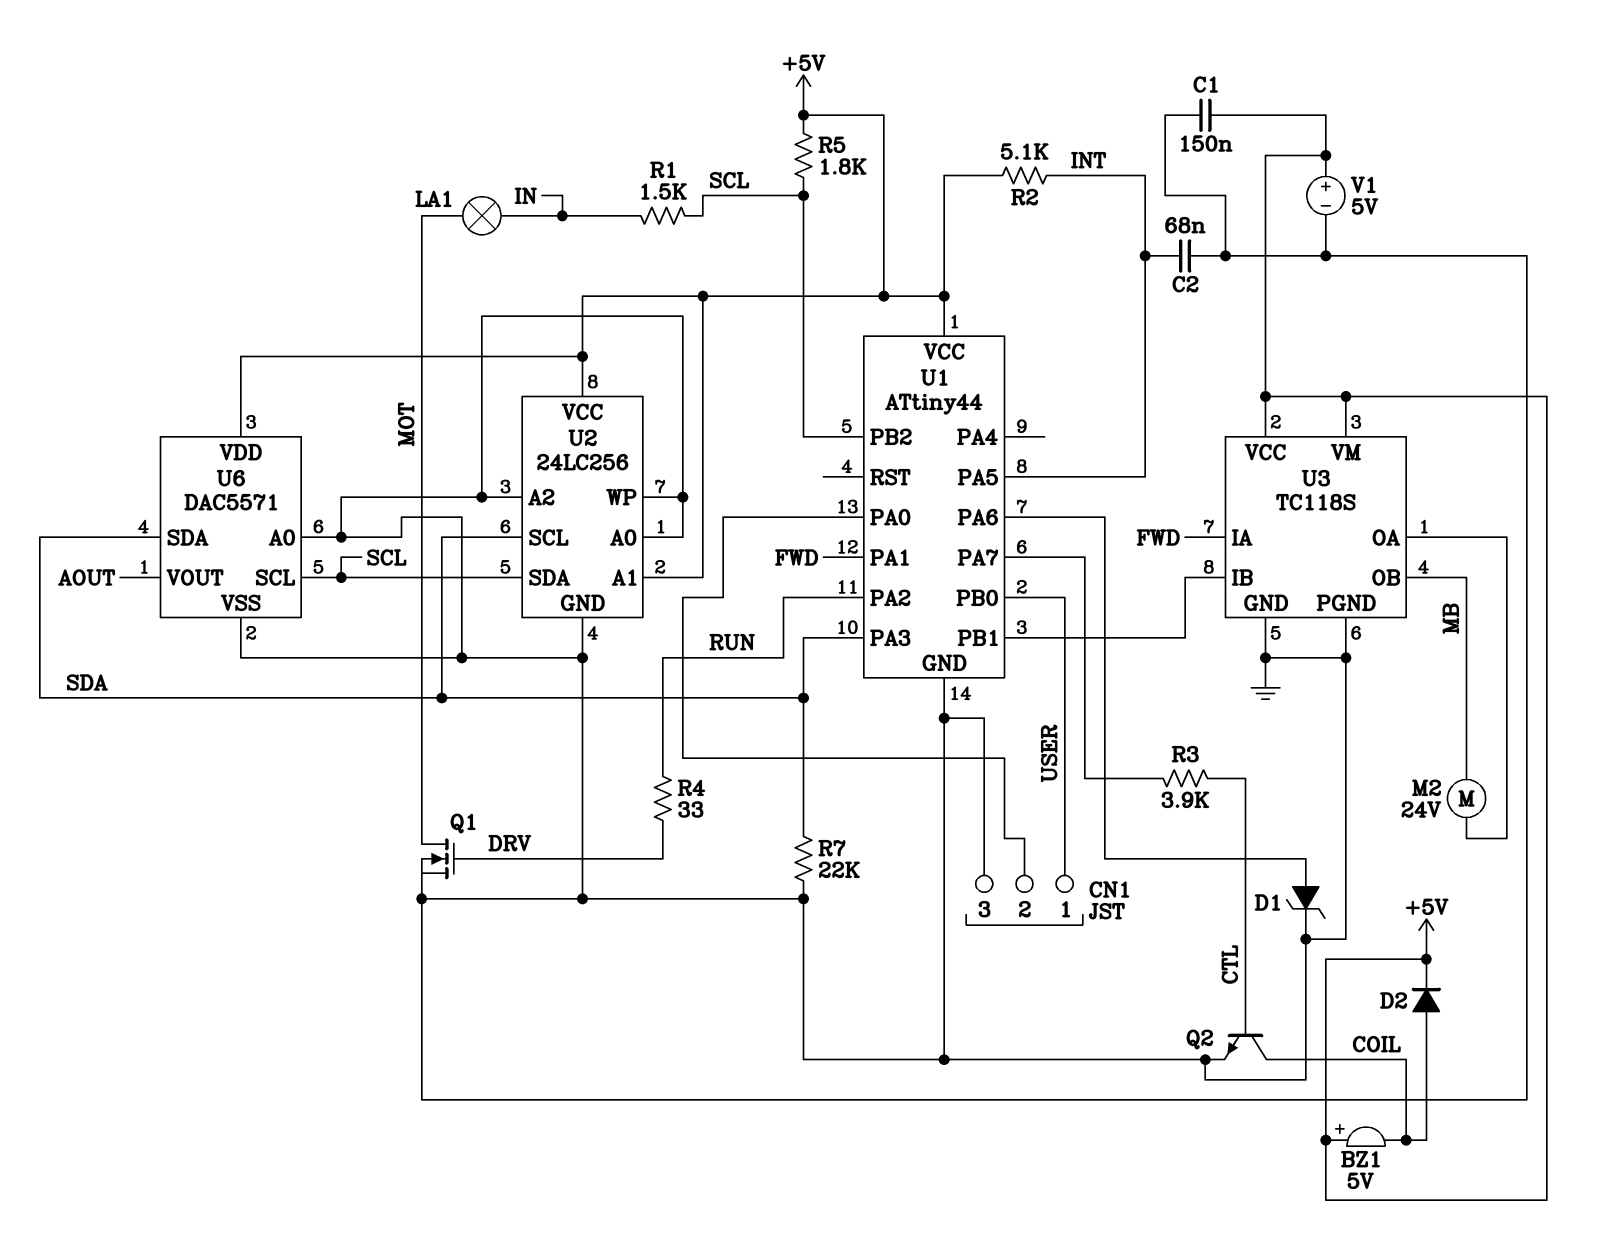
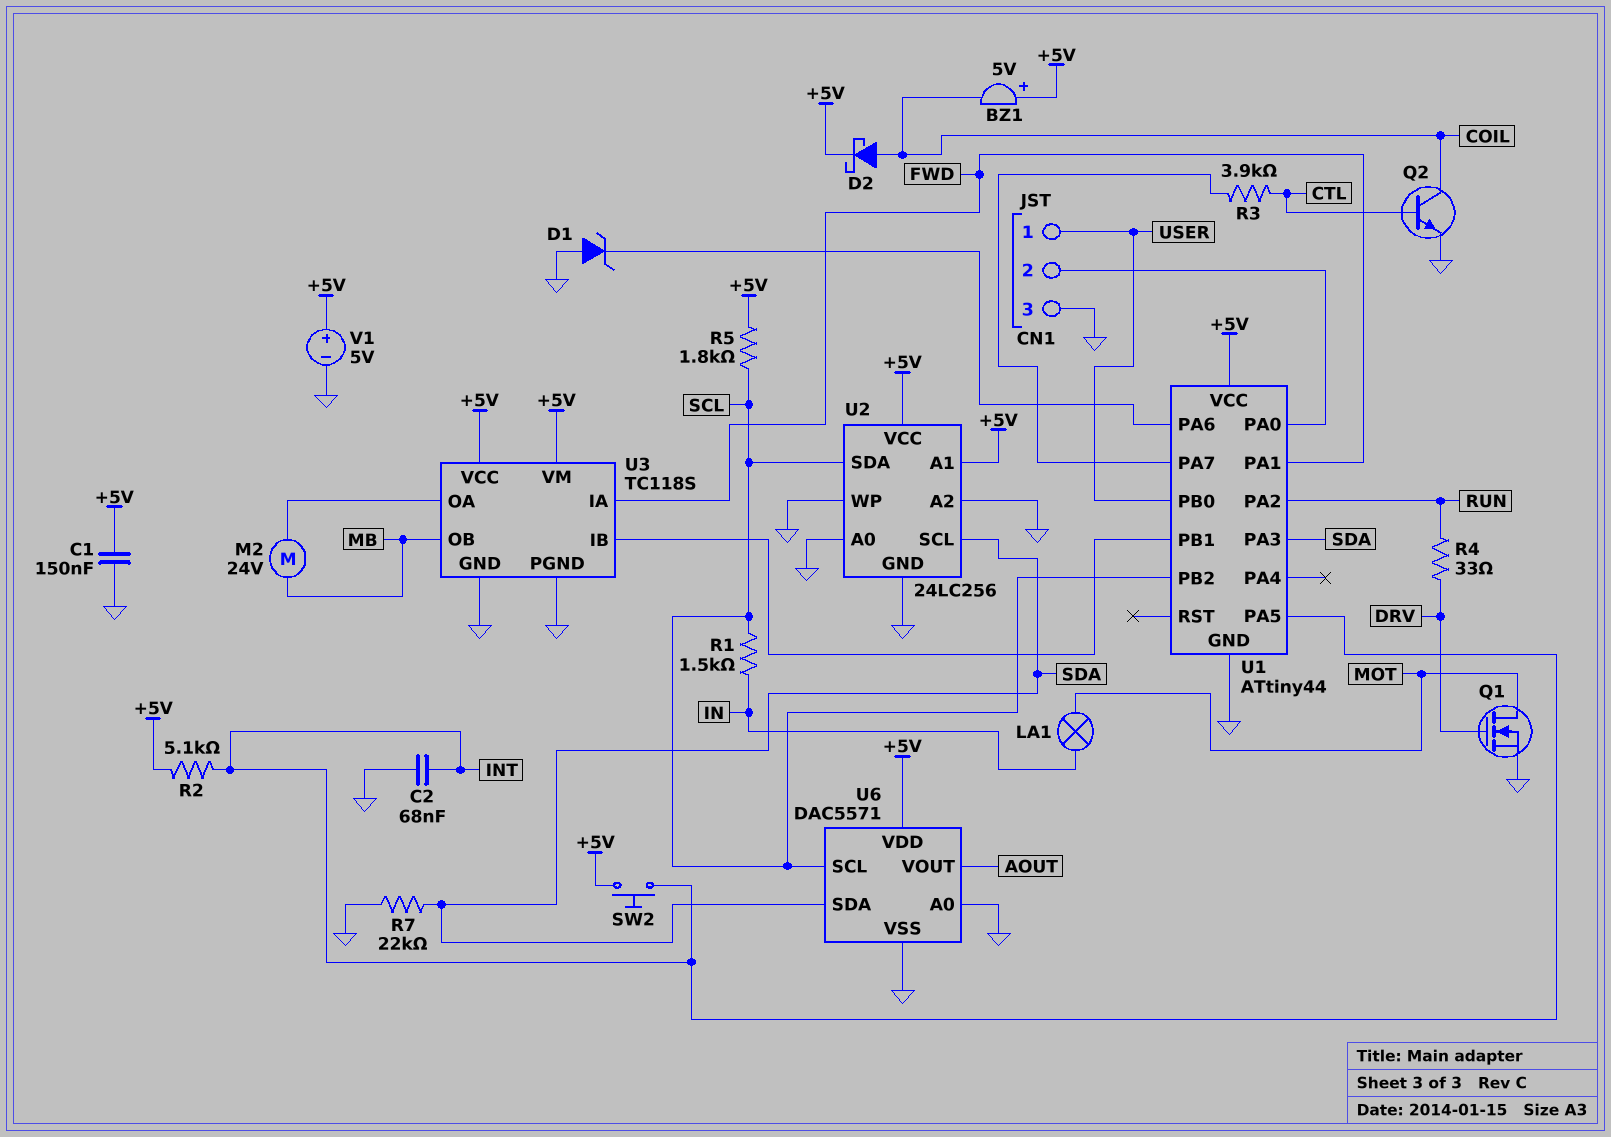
D1: zener (A U1/PA6, K GND) -> zener (A GND, K U1/PA6)
D2: diode (A COIL, K +5V) -> schottky (A COIL, K +5V)
SW2: none -> button (+5V, INT)

